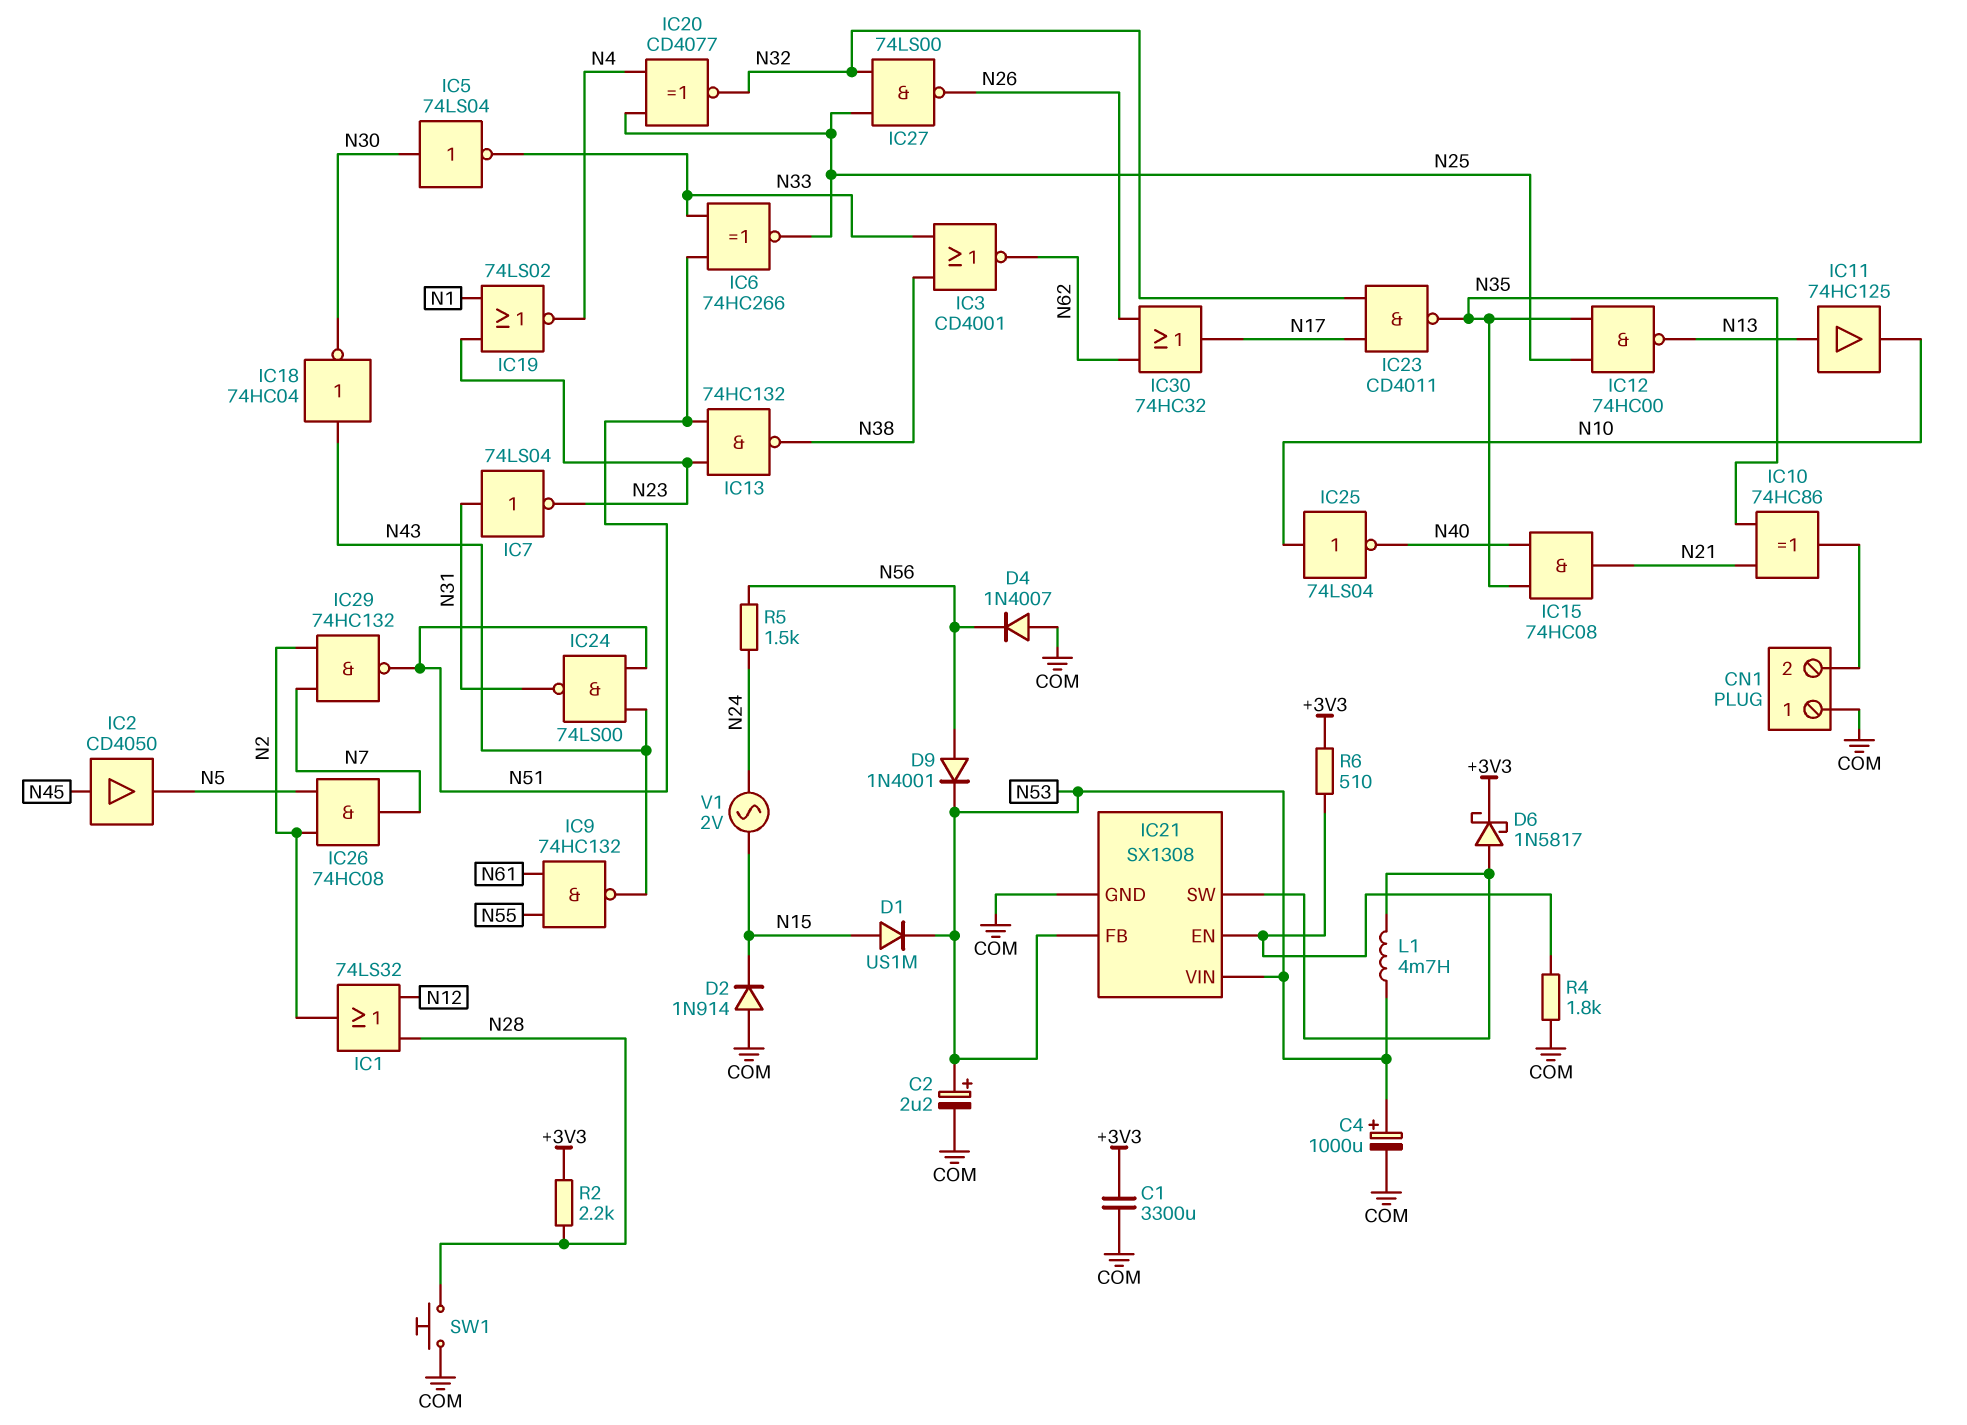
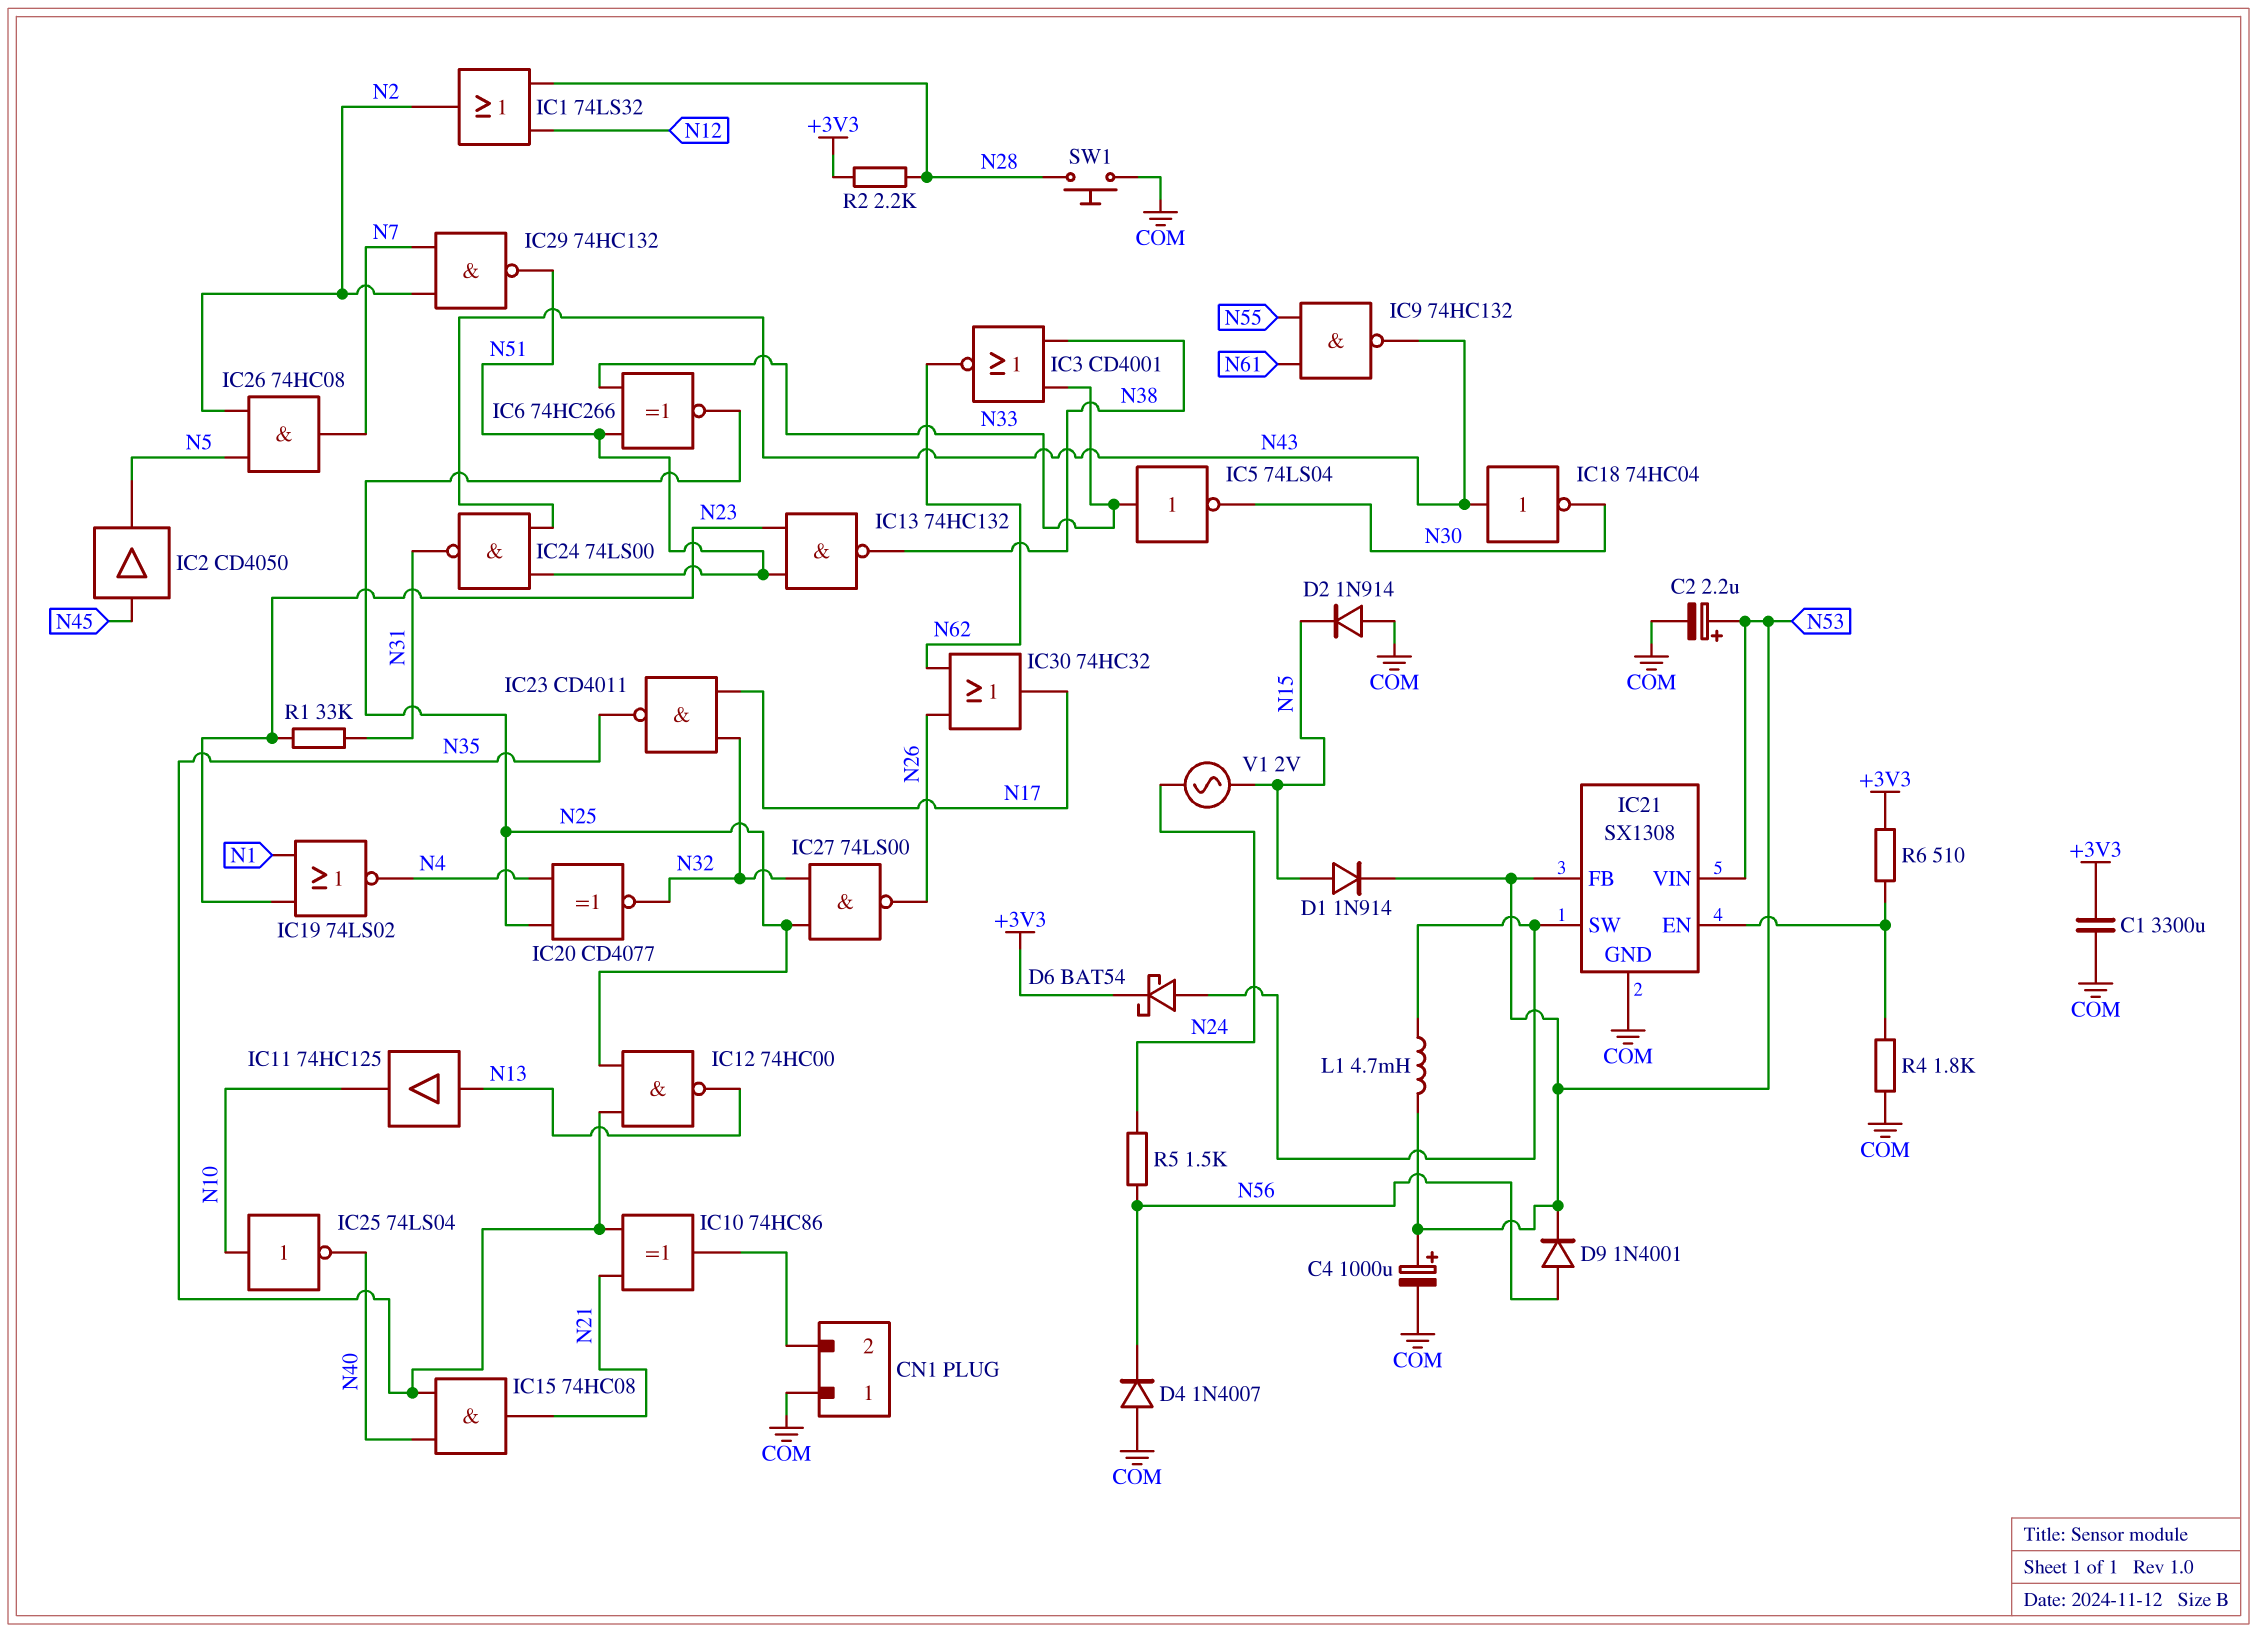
D1: diode US1M (A N15, K N53) -> diode 1N914 (A N15, K N53)
D6: schottky 1N5817 (A IC21/SW, K +3V3) -> schottky BAT54 (A IC21/SW, K +3V3)
IC5: NOT 74LS04 (in N30, out N33) -> NOT 74LS04 (in N33, out N30)
IC7: NOT 74LS04 (in N31, out N23) -> none
R1: none -> 33k (N23, N31)

